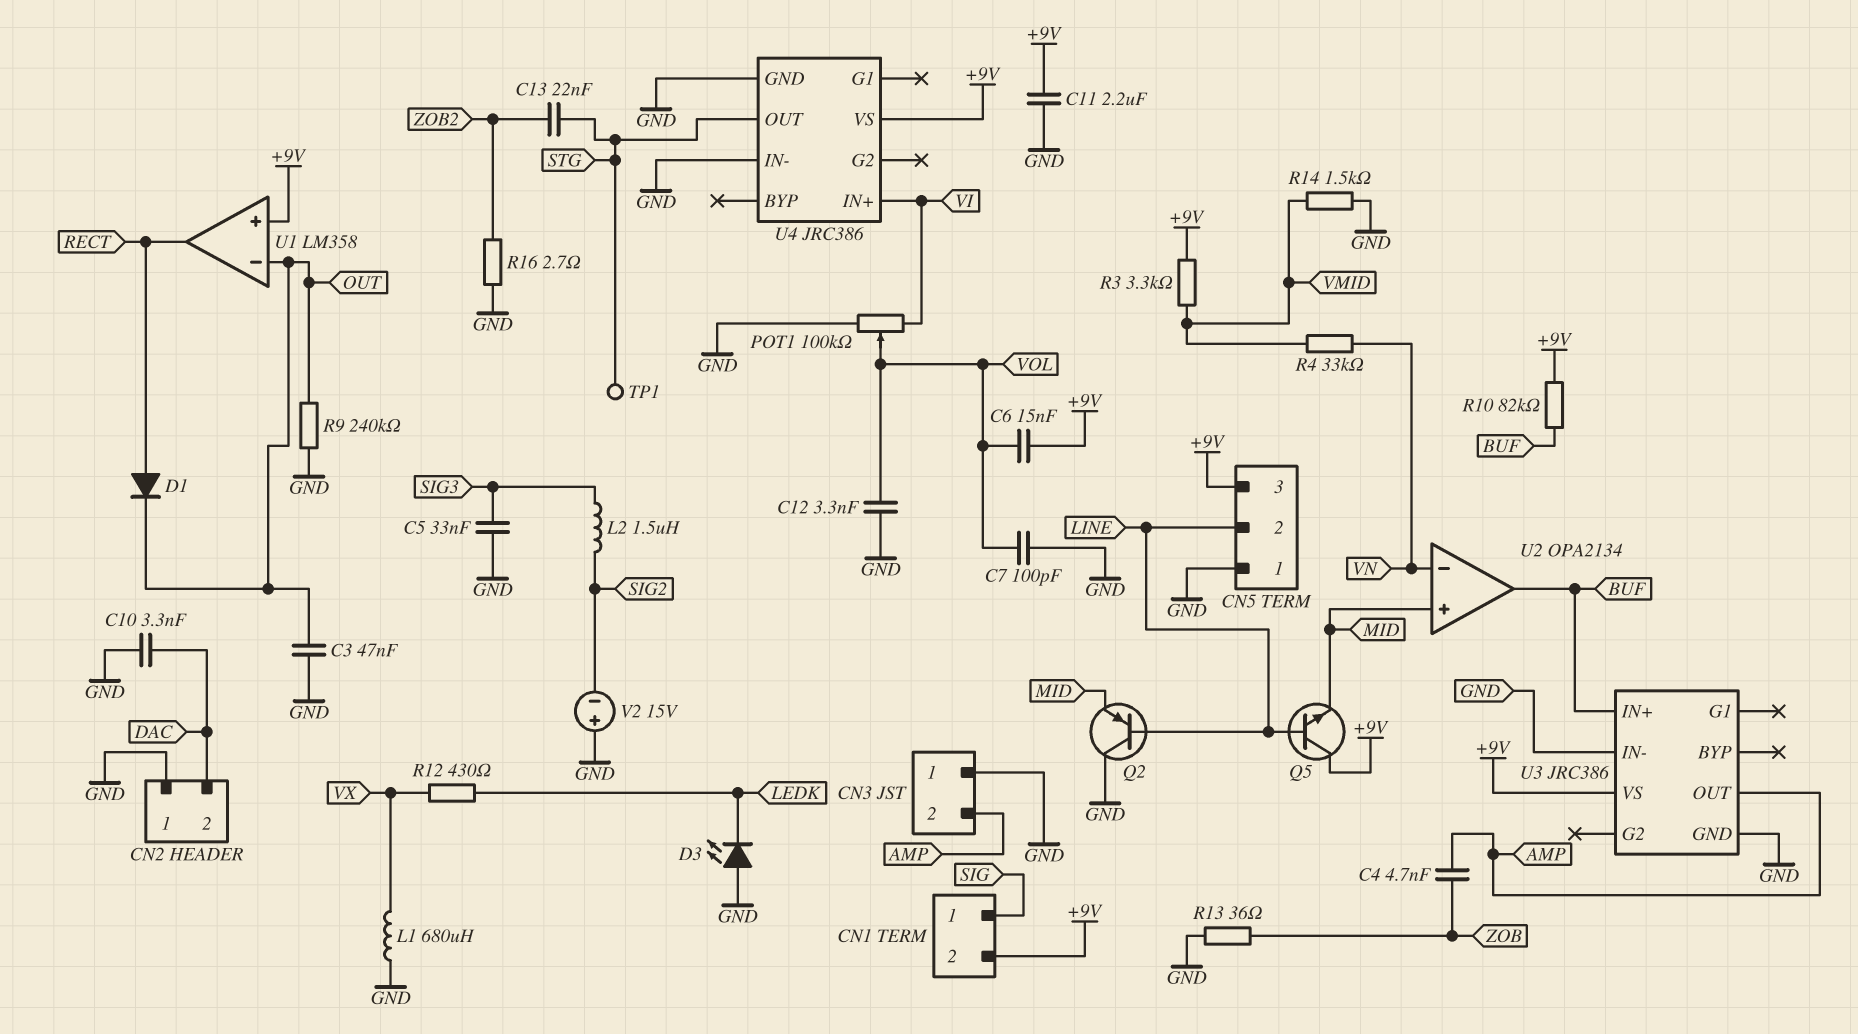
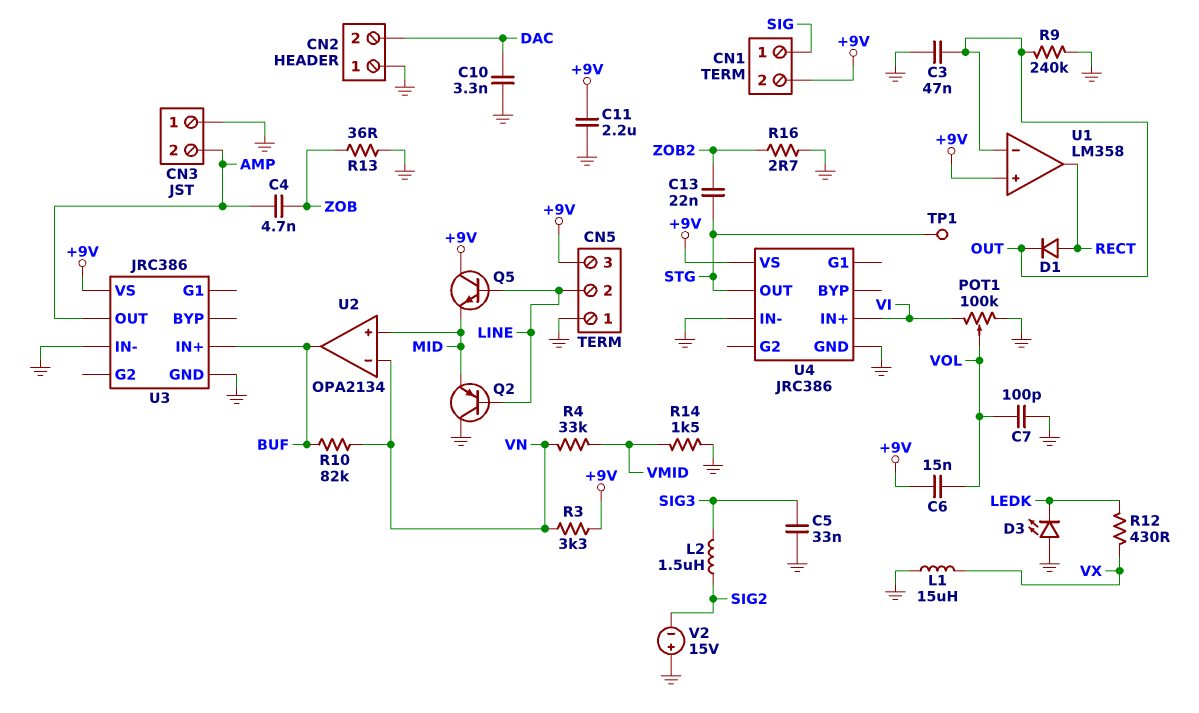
C12: 3.3nF (GND, VOL) -> none
L1: 680uH (GND, VX) -> 15uH (GND, VX)
R3: 3.3k (+9V, VMID) -> 3.3k (+9V, VN)
R10: 82k (+9V, BUF) -> 82k (BUF, VN)

